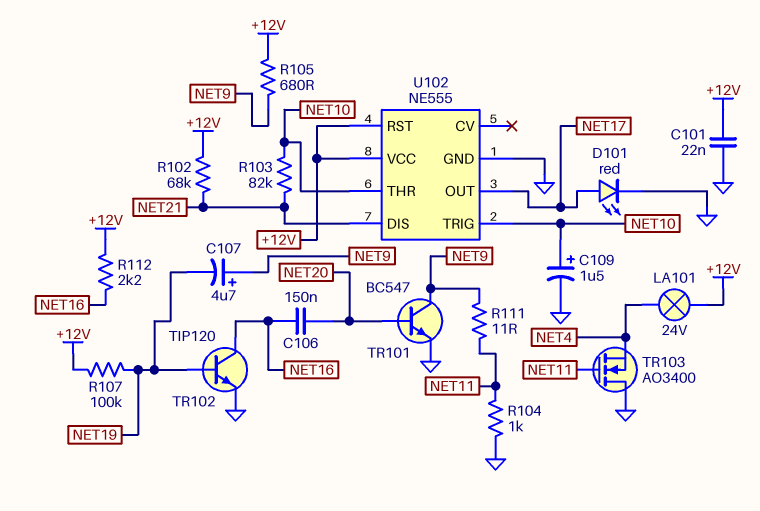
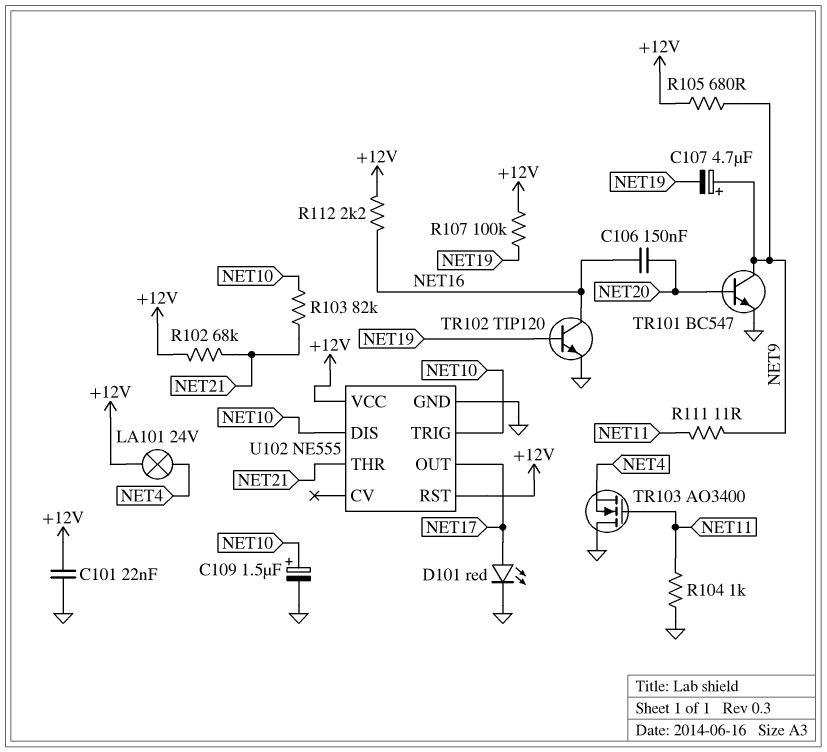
U102 pin DIS: NET21 -> NET10
U102 pin THR: NET10 -> NET21

